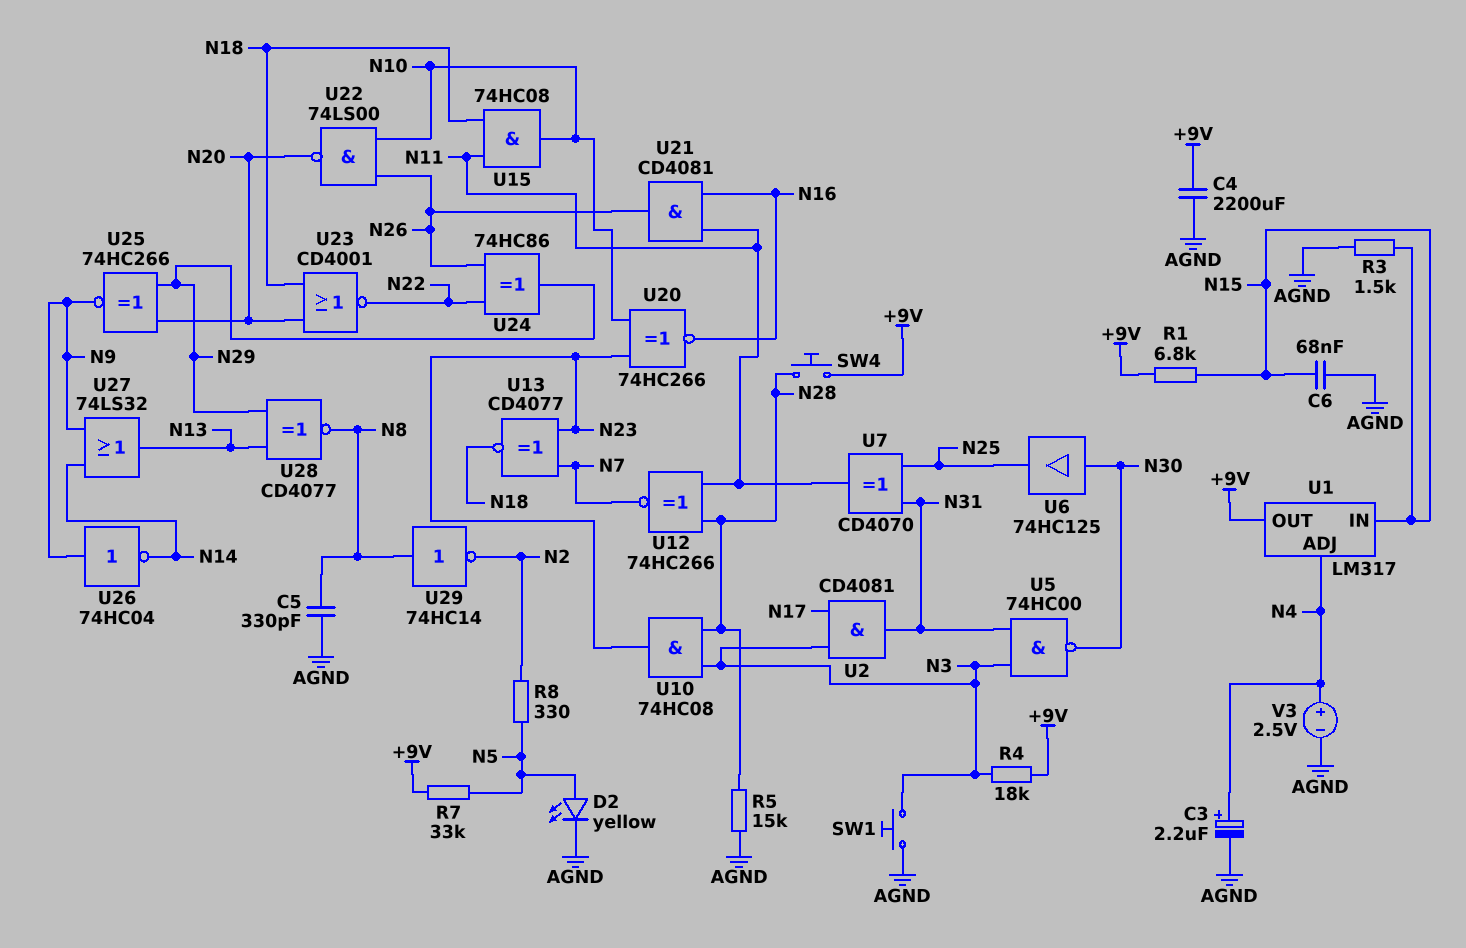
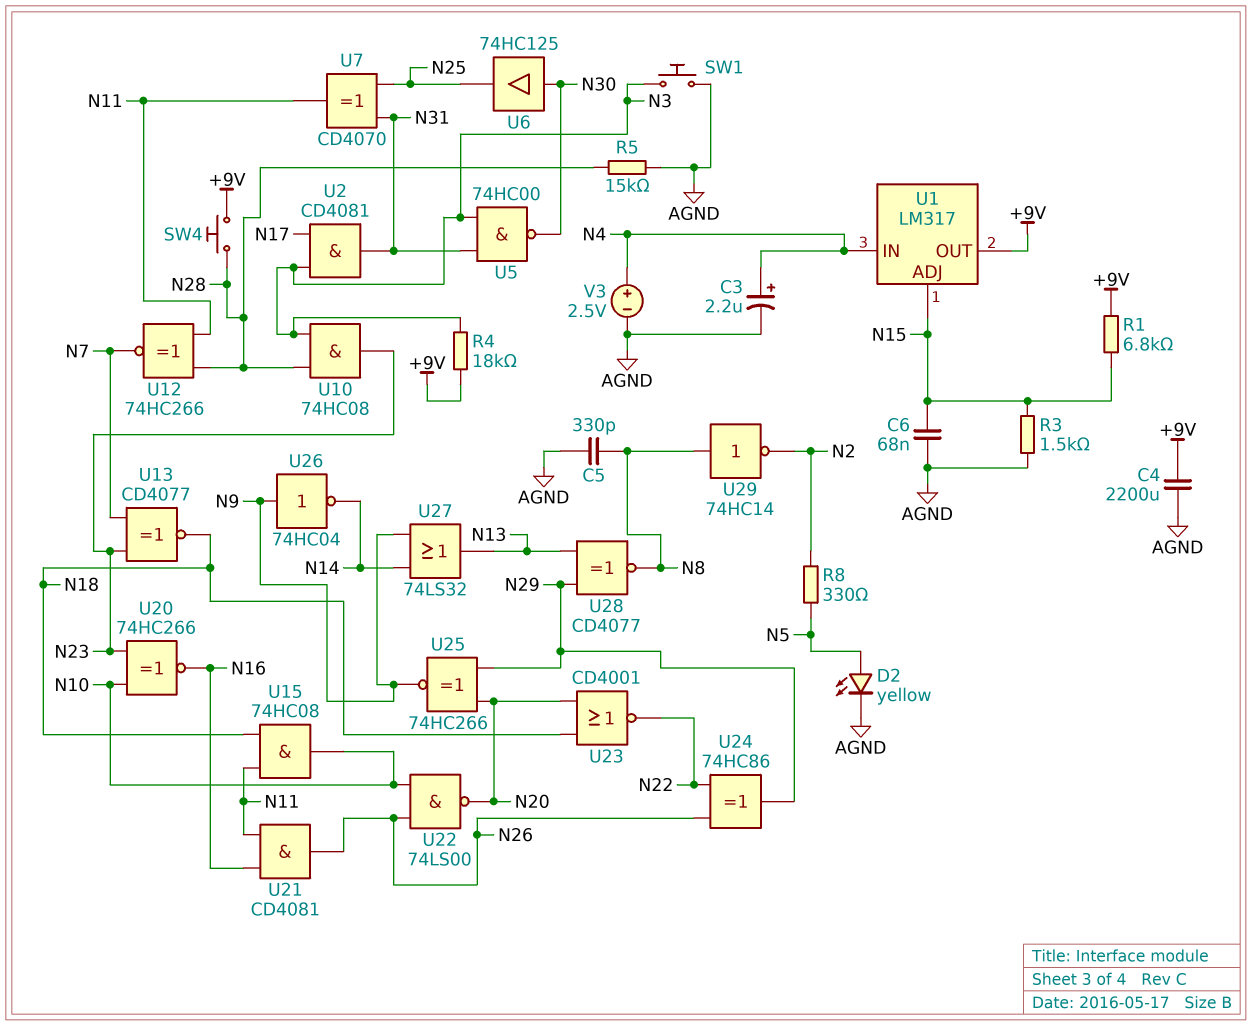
R7: 33k (+9V, N5) -> none
U1 pin ADJ: N4 -> N15
U1 pin IN: N15 -> N4

